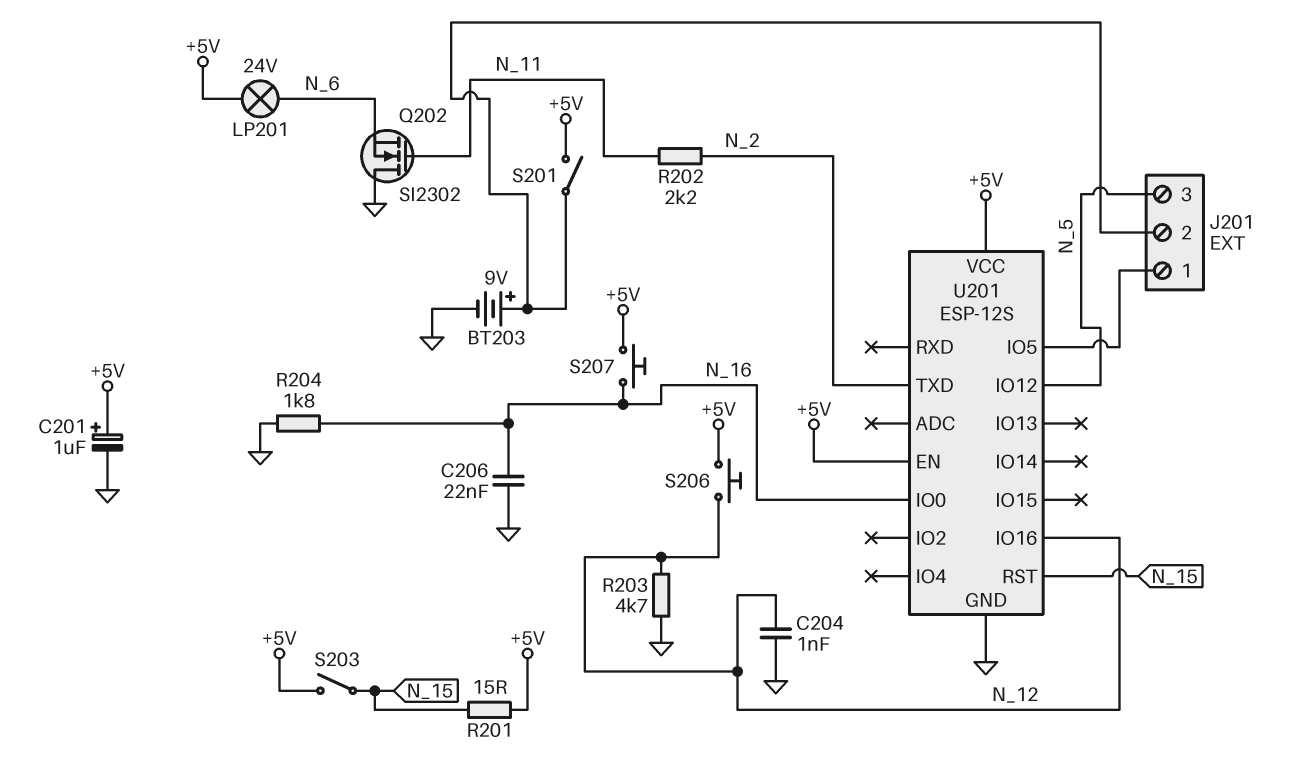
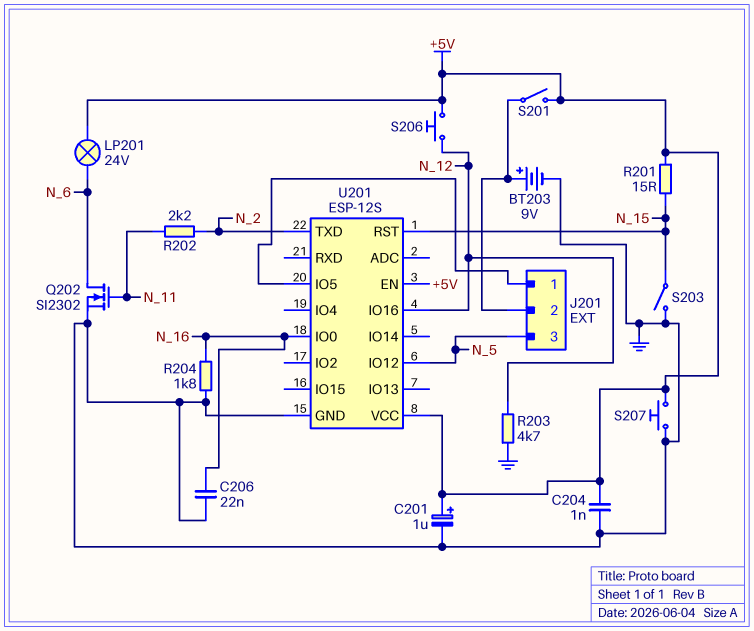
C204: 1nF (GND, N_12) -> 1nF (+5V, GND)
Q202: NMOS SI2302 (G N_11, D GND, S N_6) -> NMOS SI2302 (G N_11, D N_6, S GND)
S203: switch (+5V, N_15) -> switch (GND, N_15)
S207: button (+5V, N_16) -> button (+5V, GND)

